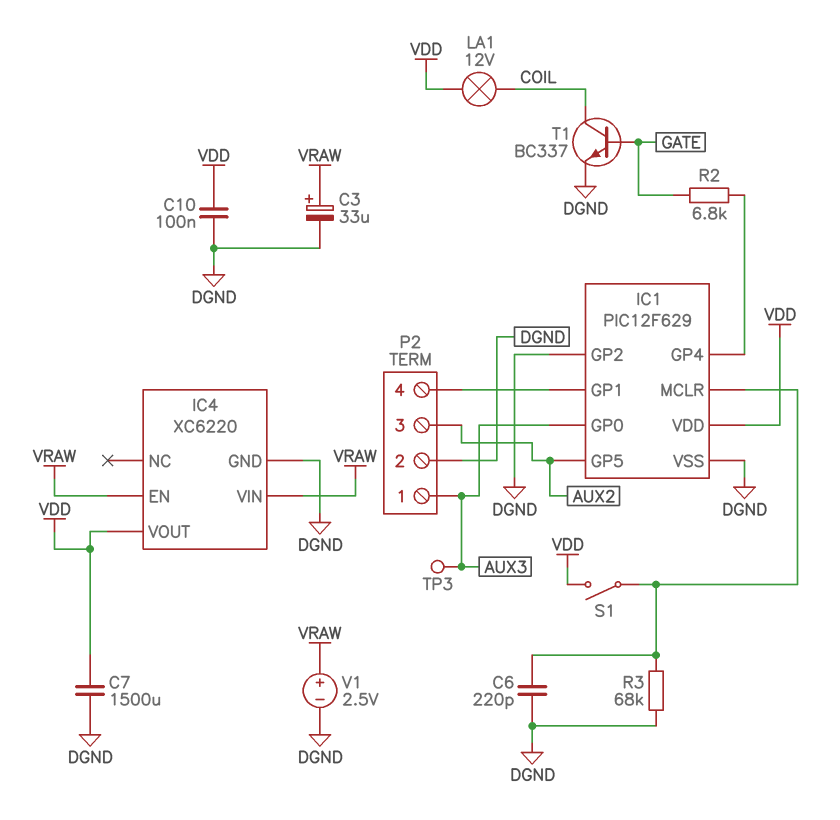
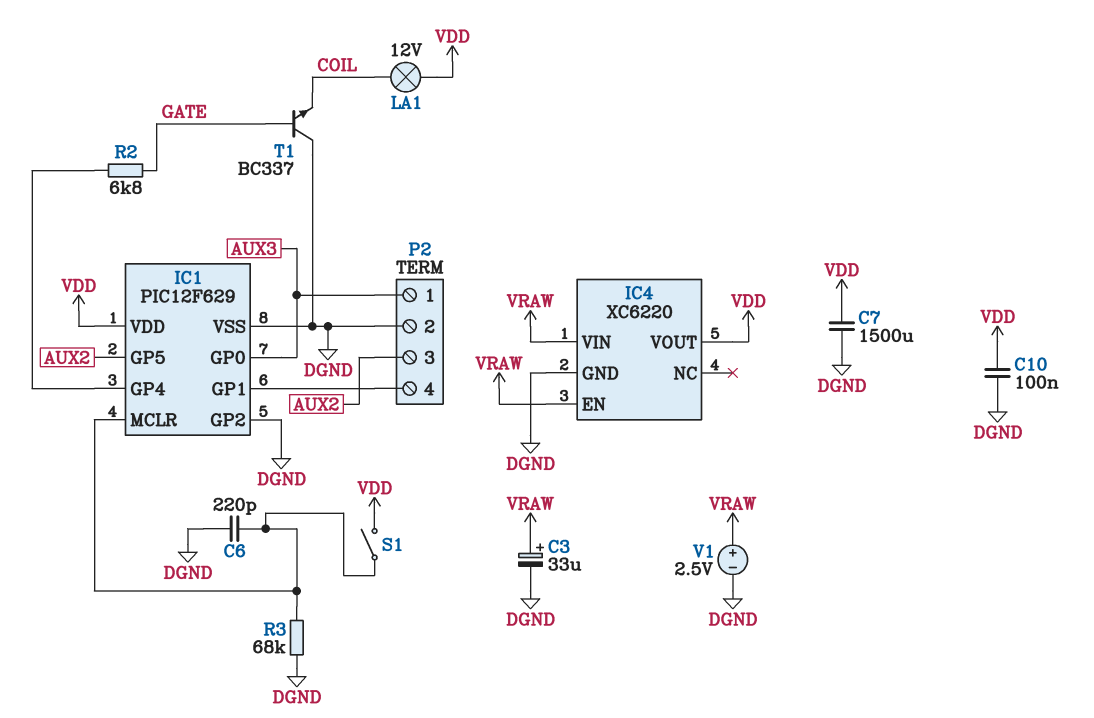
T1: NPN BC337 (B GATE, C COIL, E DGND) -> NPN BC337 (B GATE, C DGND, E COIL)
TP3: test point (AUX3) -> none

